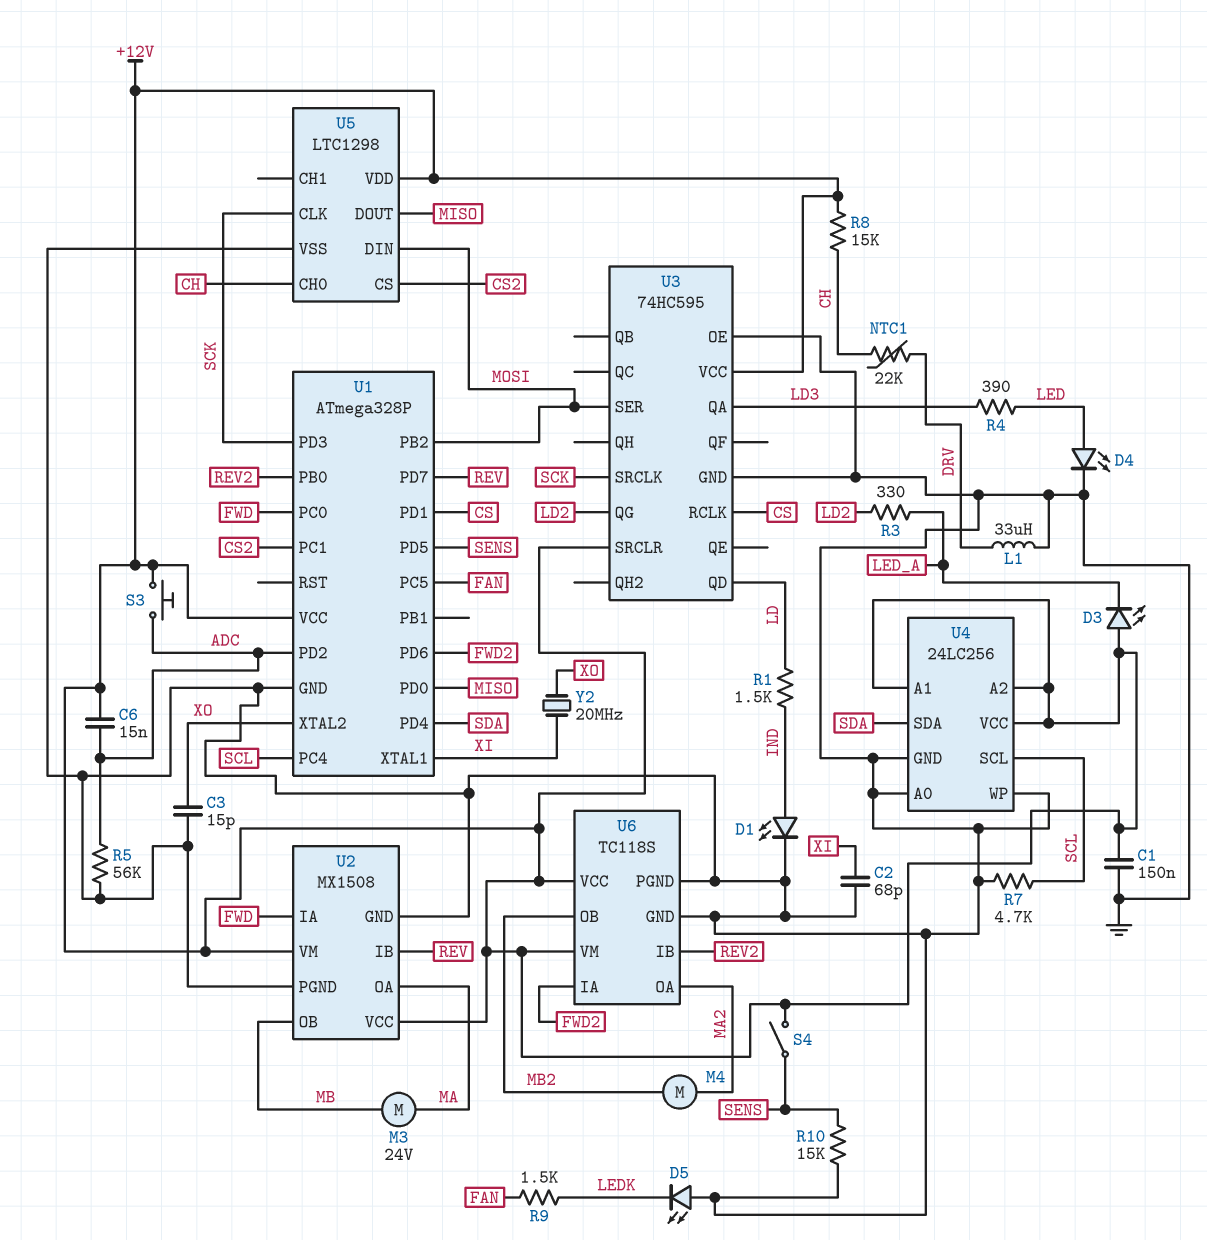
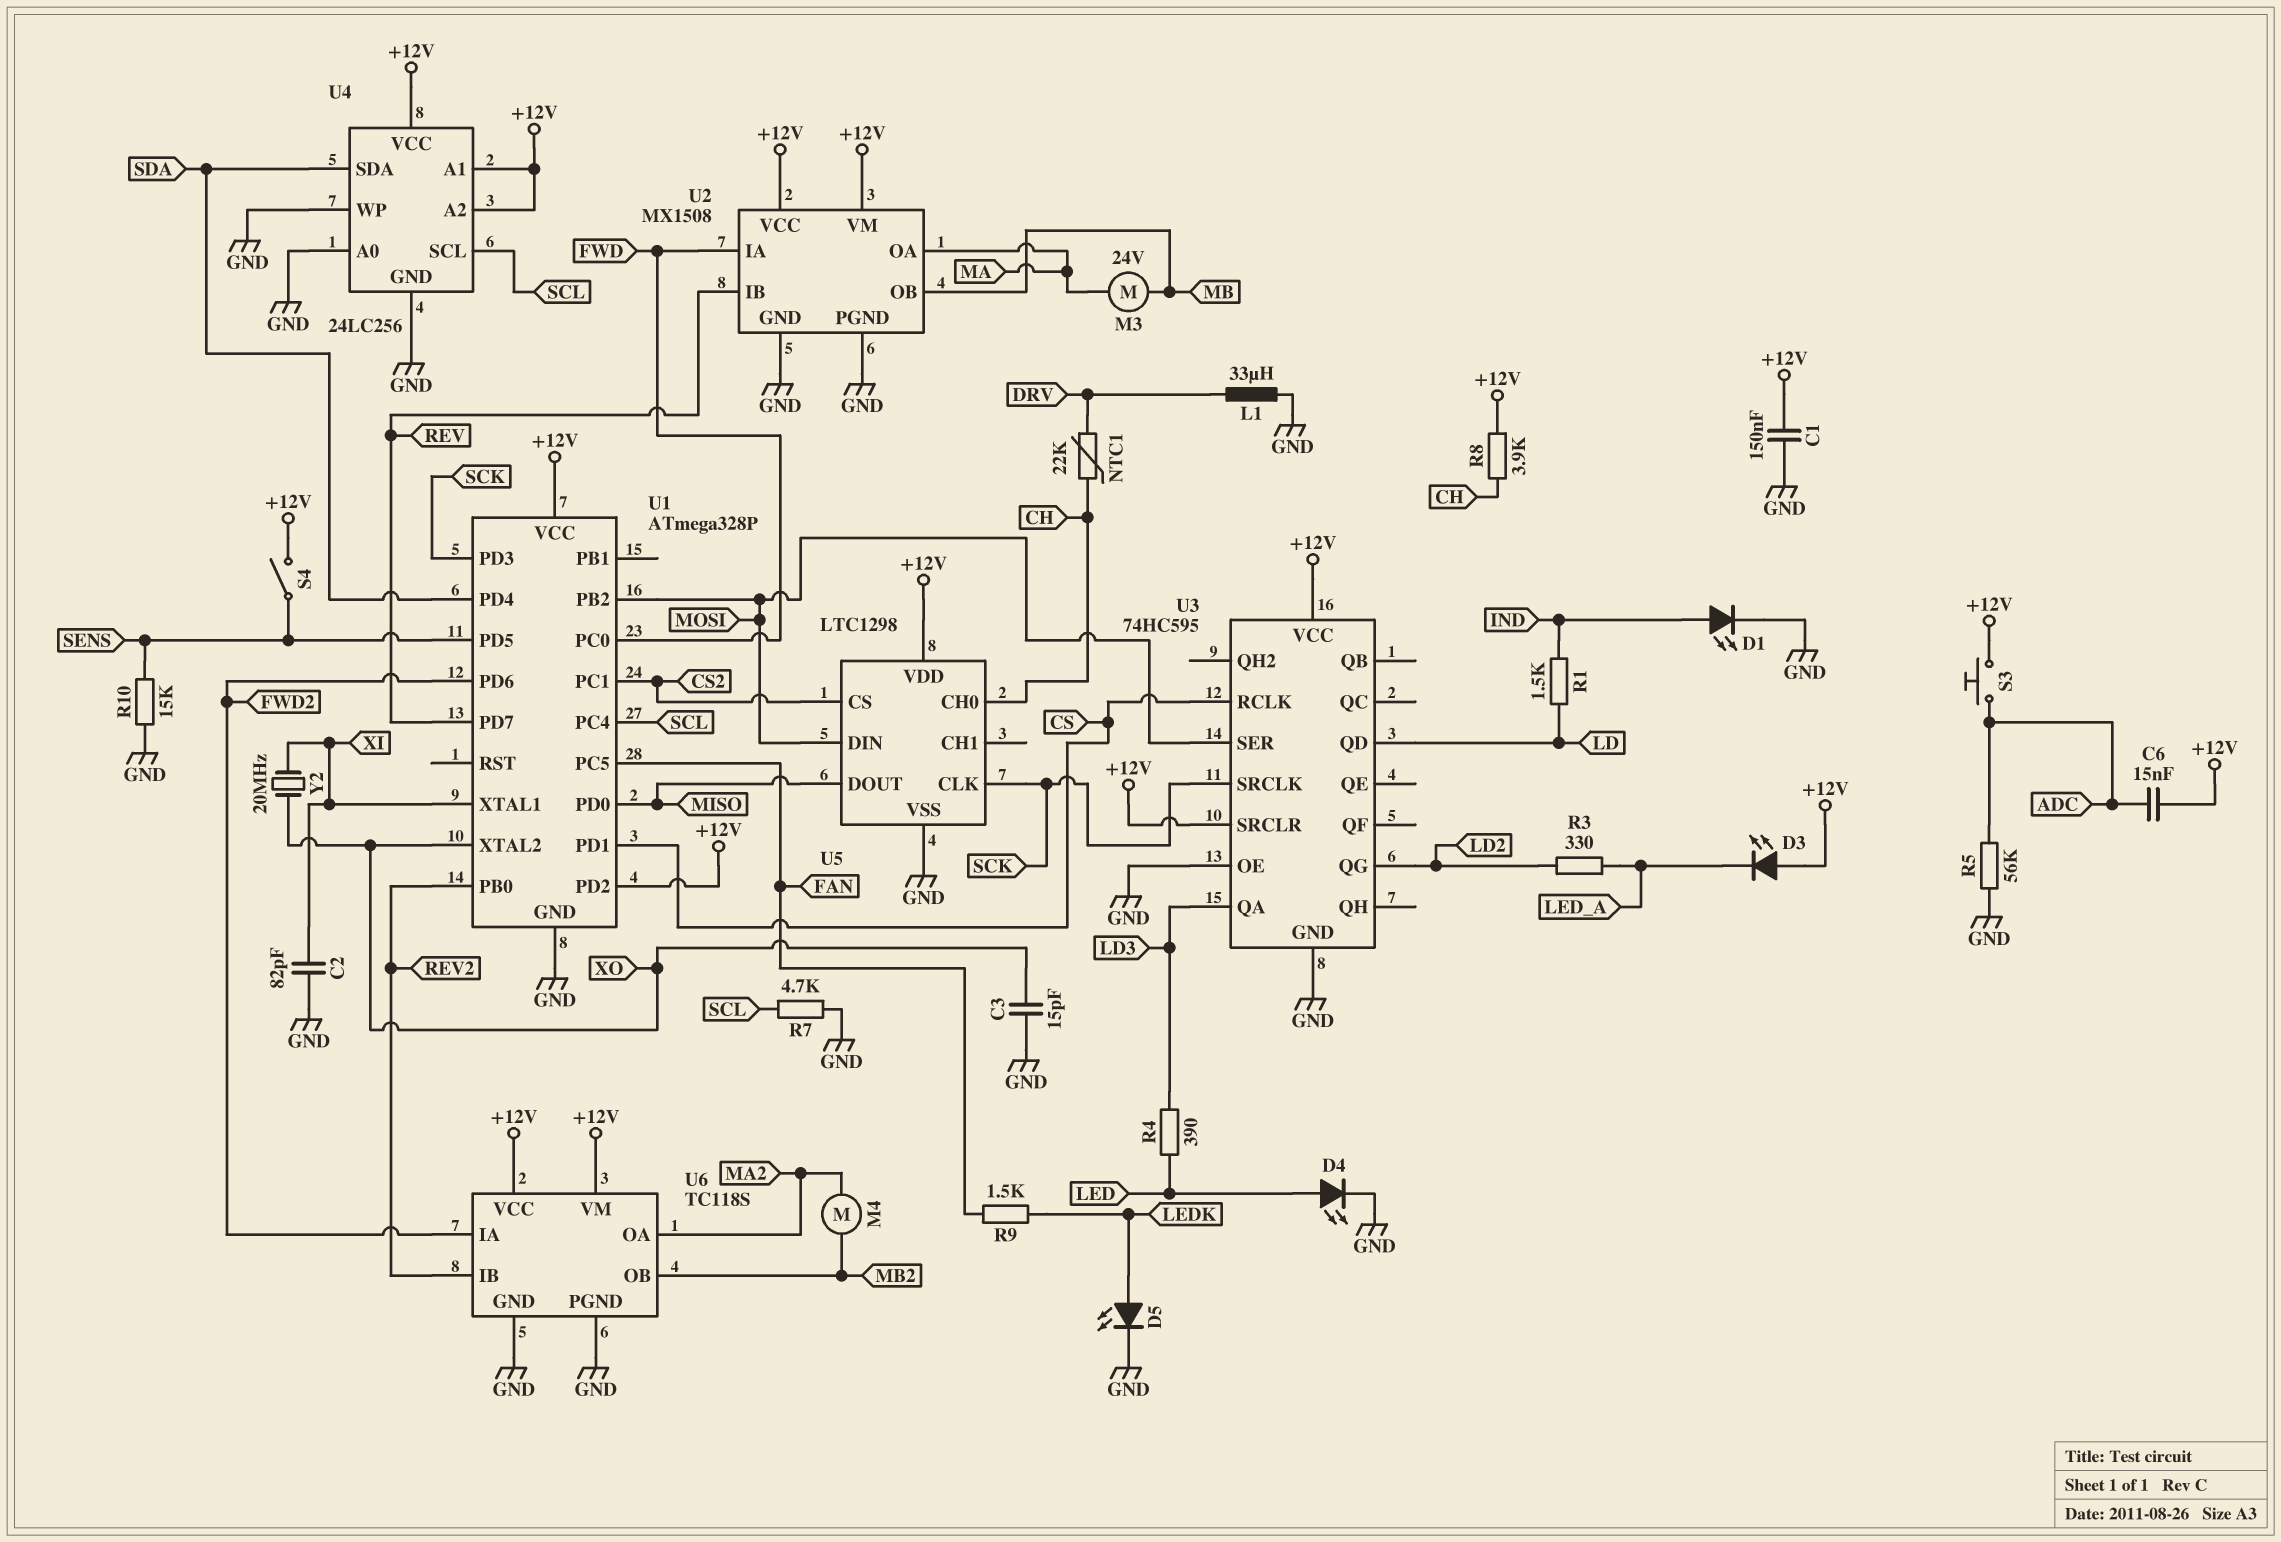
C2: 68pF (GND, XI) -> 82pF (GND, XI)
D5: LED (A GND, K LEDK) -> LED (A LEDK, K GND)
R8: 15k (+12V, CH) -> 3.9k (+12V, CH)
U1 pin PD2: ADC -> +12V

